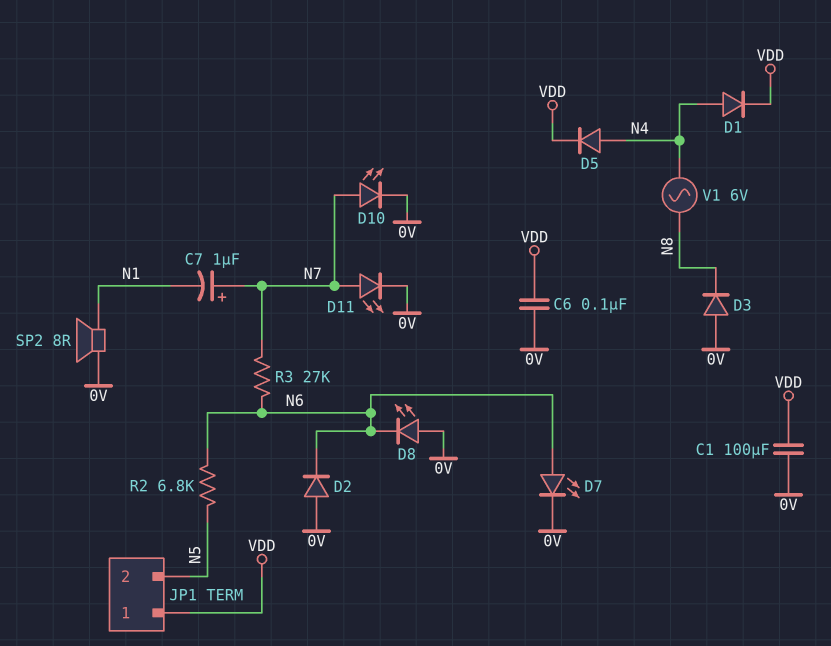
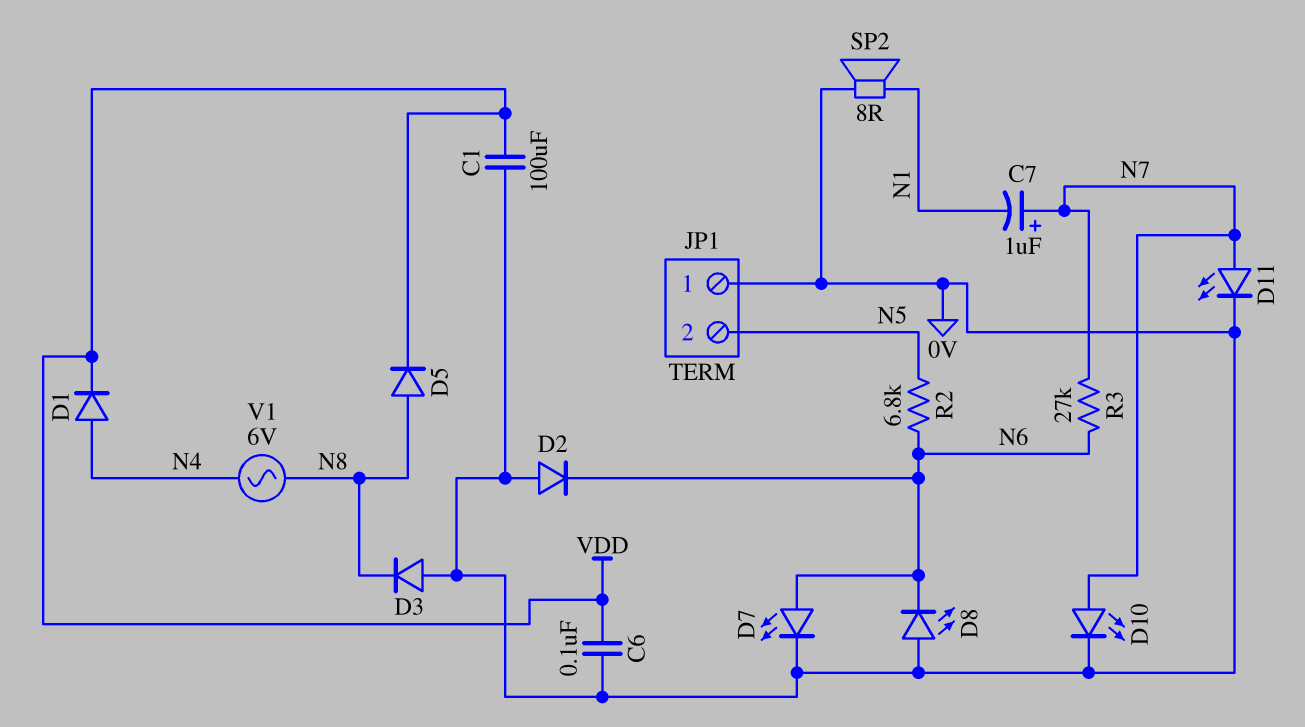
D5: diode (A N4, K VDD) -> diode (A N8, K VDD)
JP1 pin 1: VDD -> 0V

